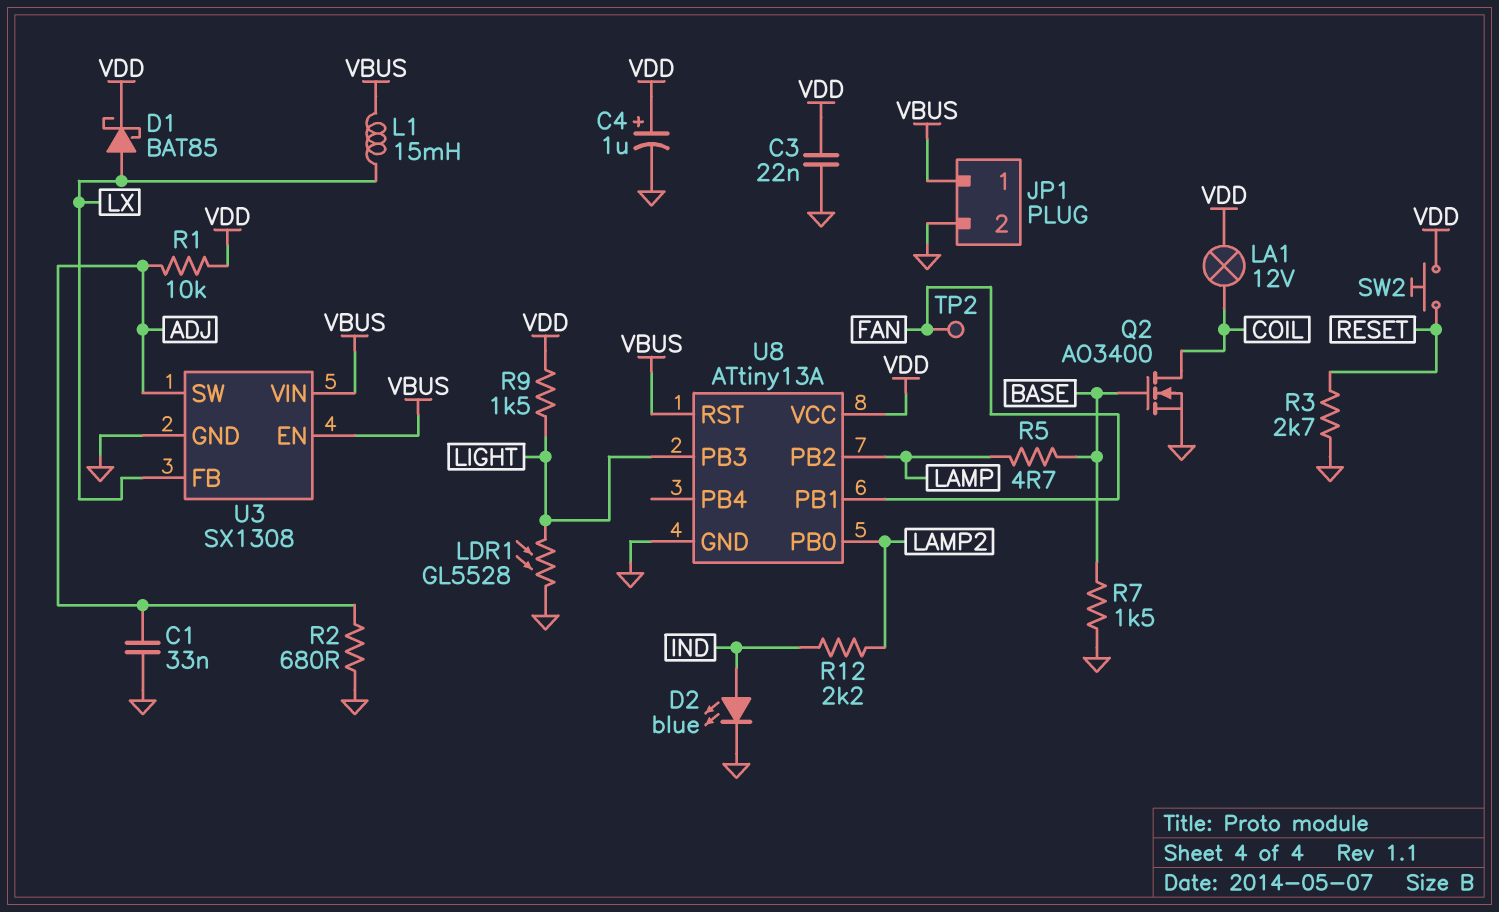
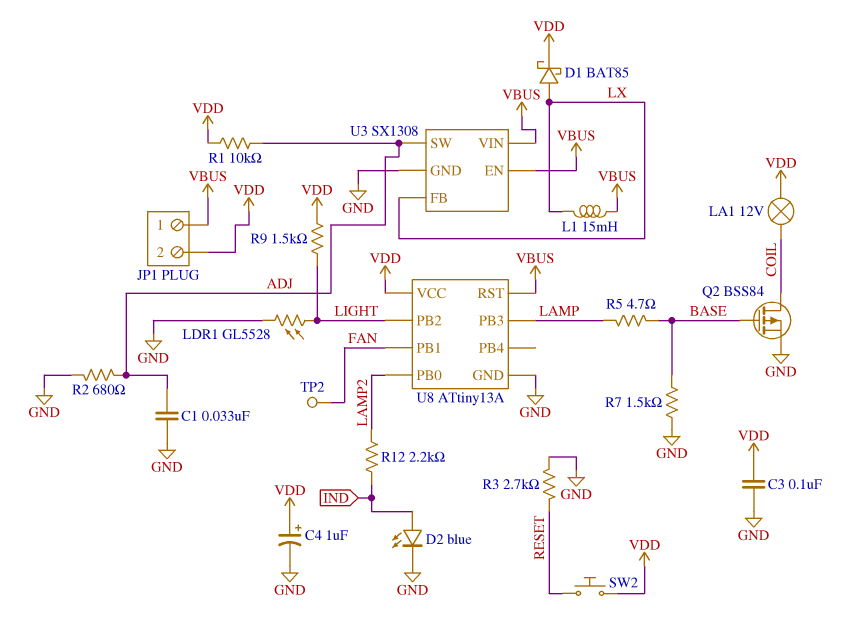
C3: 22nF (GND, VDD) -> 100nF (GND, VDD)
JP1 pin 2: GND -> VDD
Q2: NMOS AO3400 (G BASE, D COIL, S GND) -> PMOS BSS84 (G BASE, D COIL, S GND)
U8 pin PB2: LAMP -> LIGHT
U8 pin PB3: LIGHT -> LAMP

